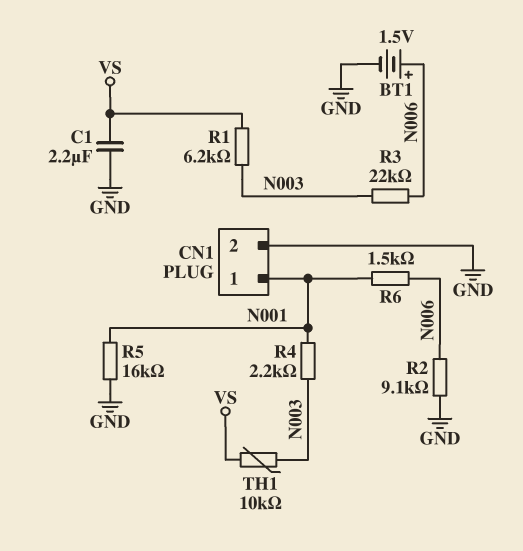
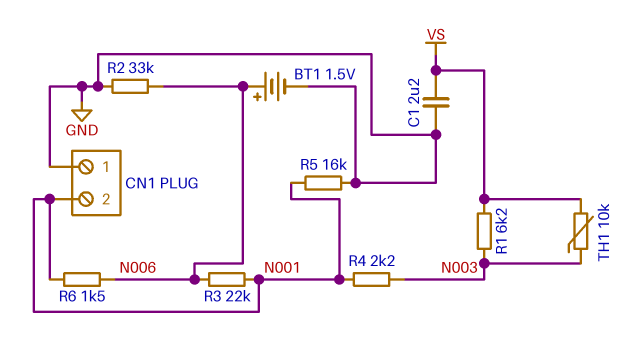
CN1 pin 1: N001 -> GND
CN1 pin 2: GND -> N001
R2: 9.1k (GND, N006) -> 33k (GND, N006)
R3: 22k (N003, N006) -> 22k (N001, N006)

